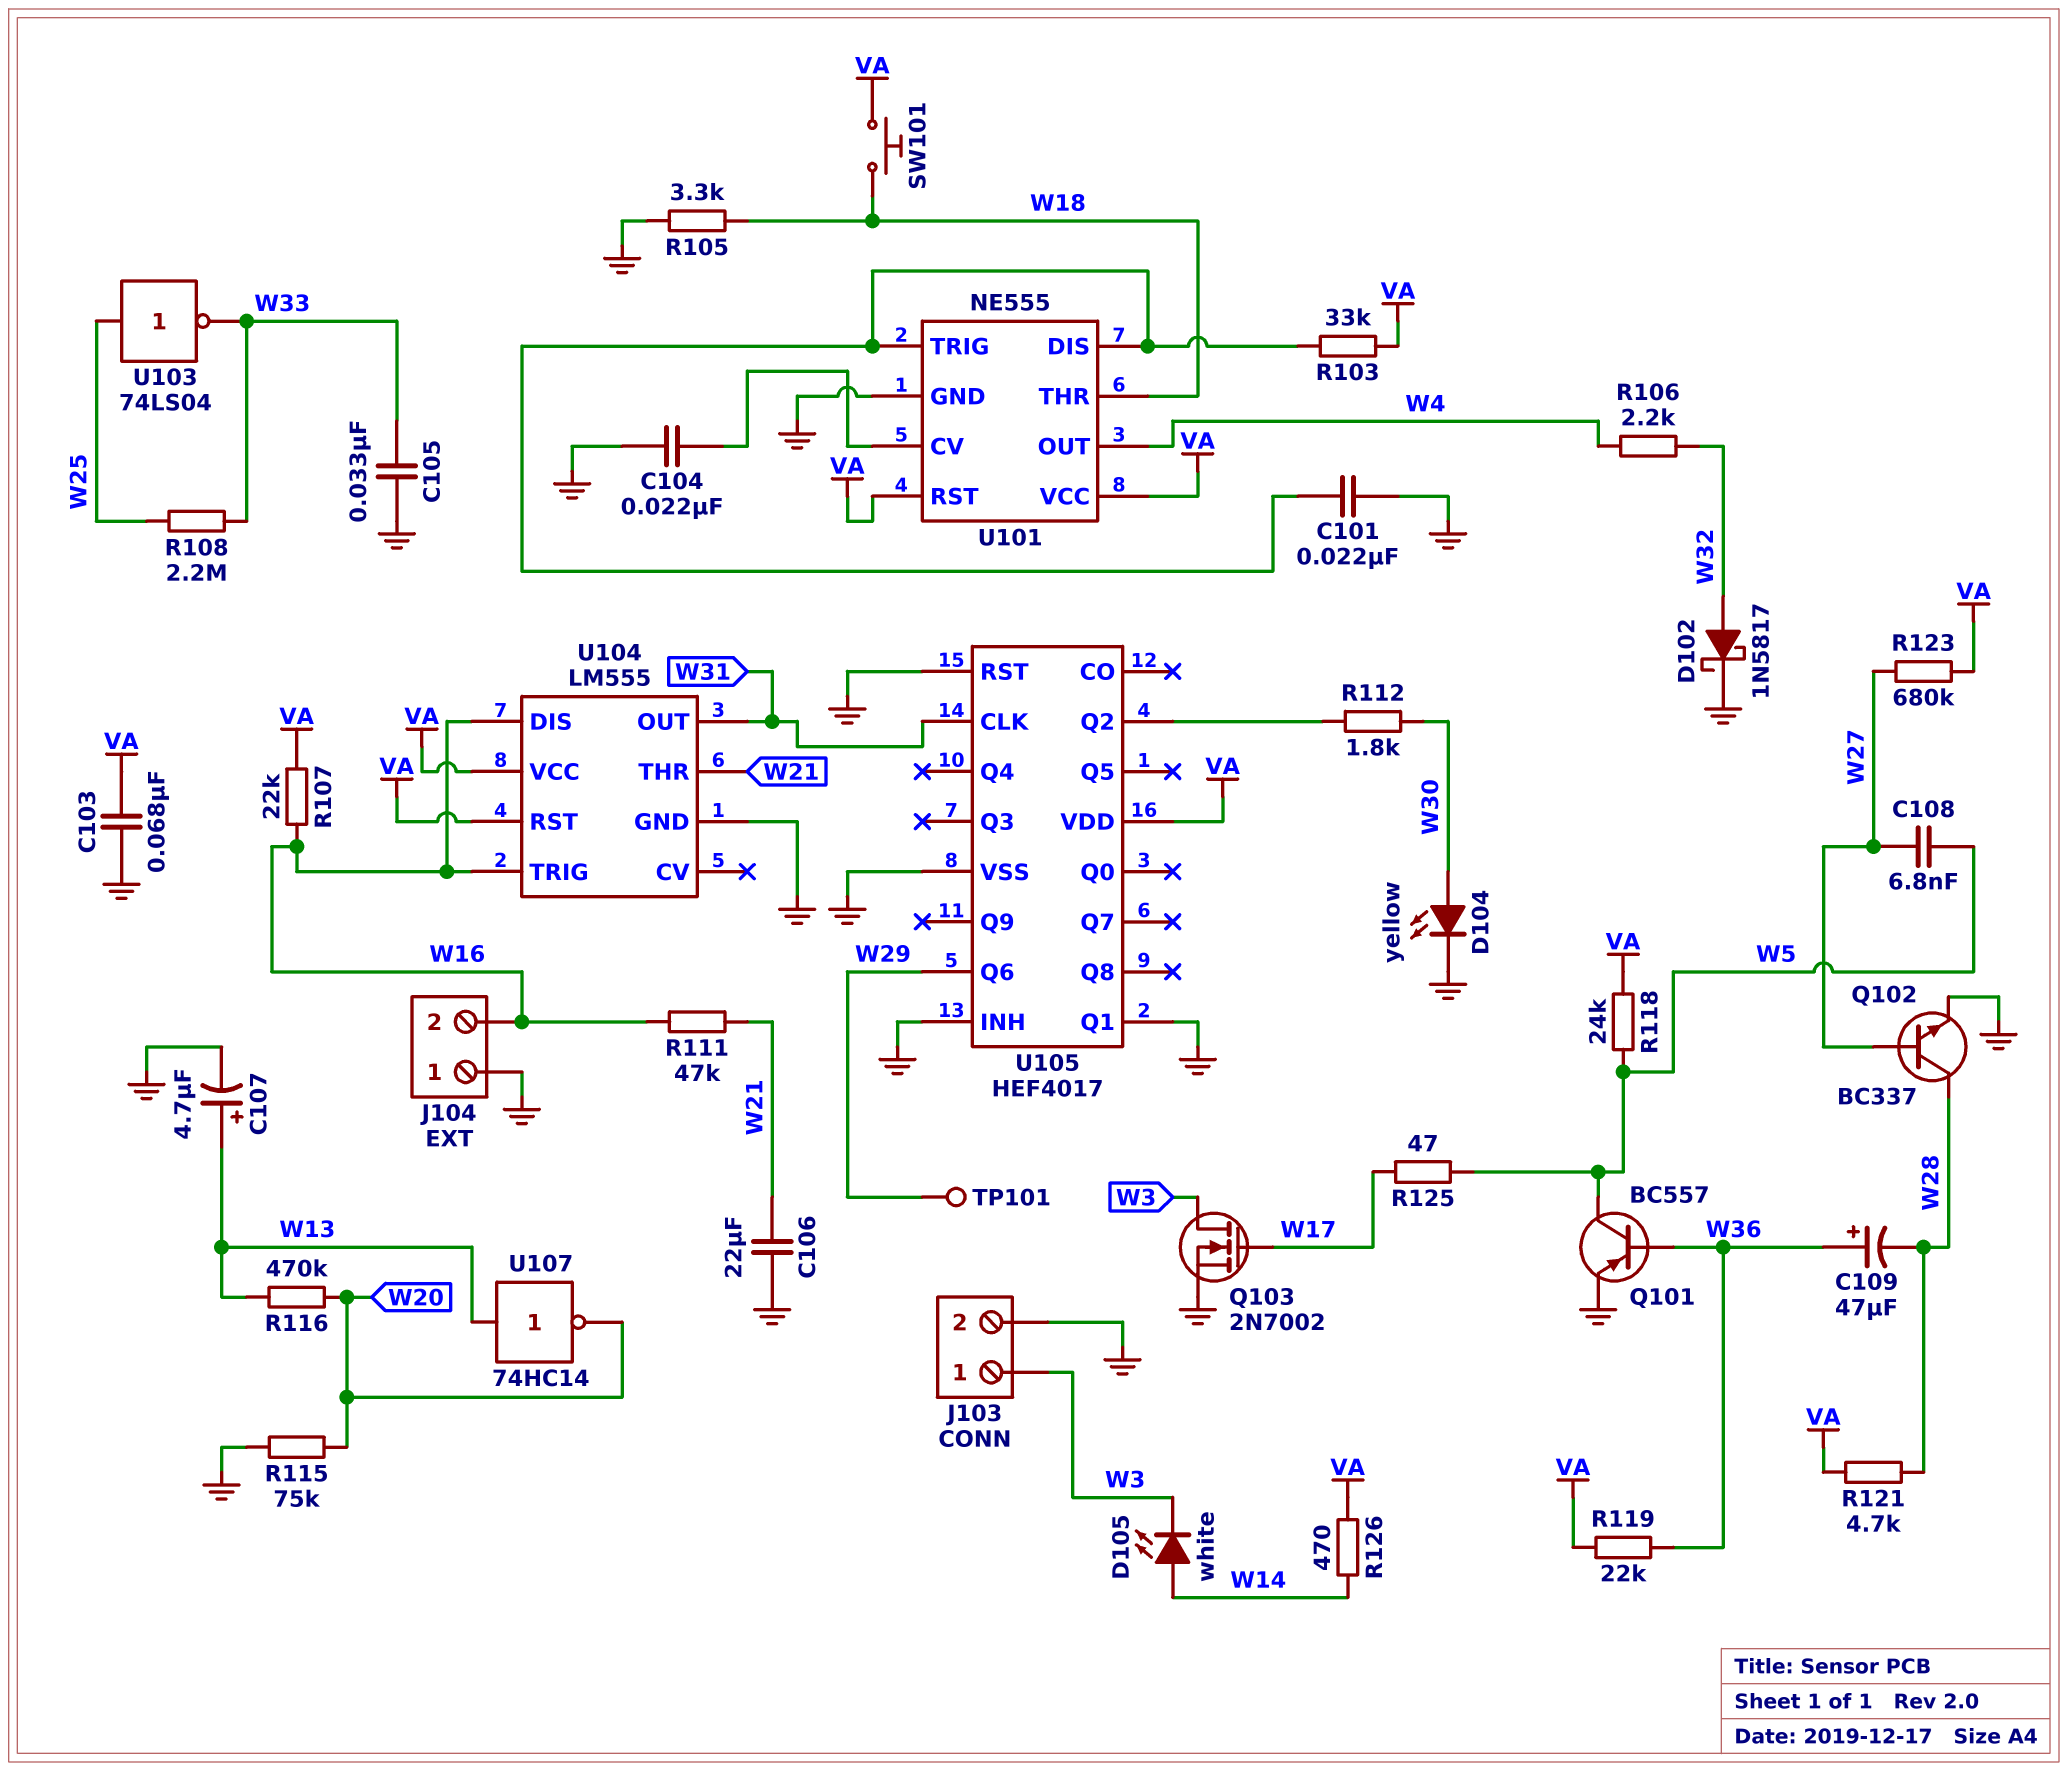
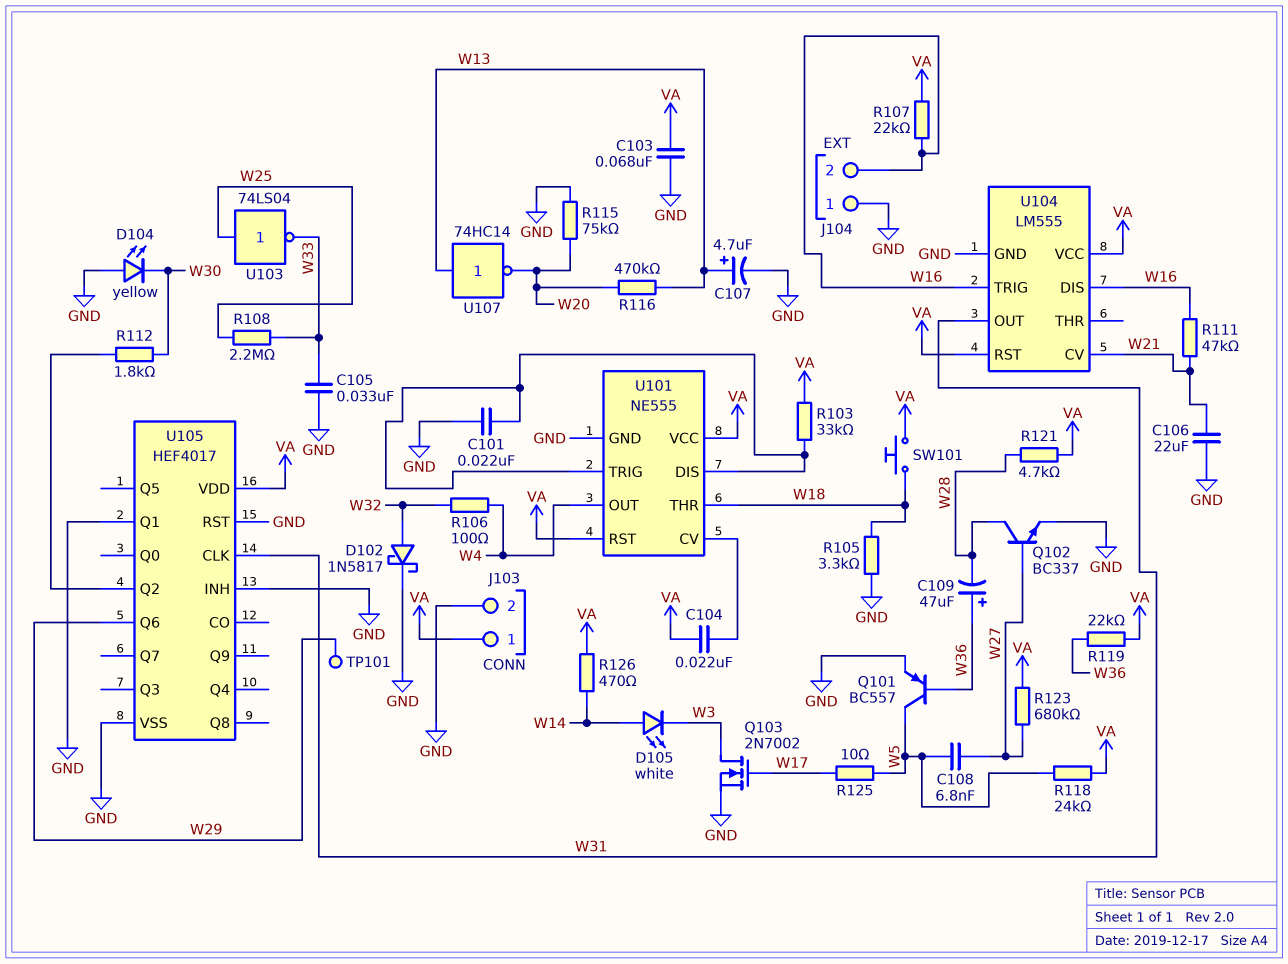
C104: 22nF (GND, U101/CV) -> 22nF (U101/CV, VA)
D104: LED yellow (A W30, K GND) -> LED yellow (A GND, K W30)
J103 pin 1: W3 -> VA
R106: 2.2k (W4, W32) -> 100 (W4, W32)
R125: 47 (W5, W17) -> 10 (W5, W17)
U104 pin CV: none -> W21
U104 pin THR: W21 -> none

